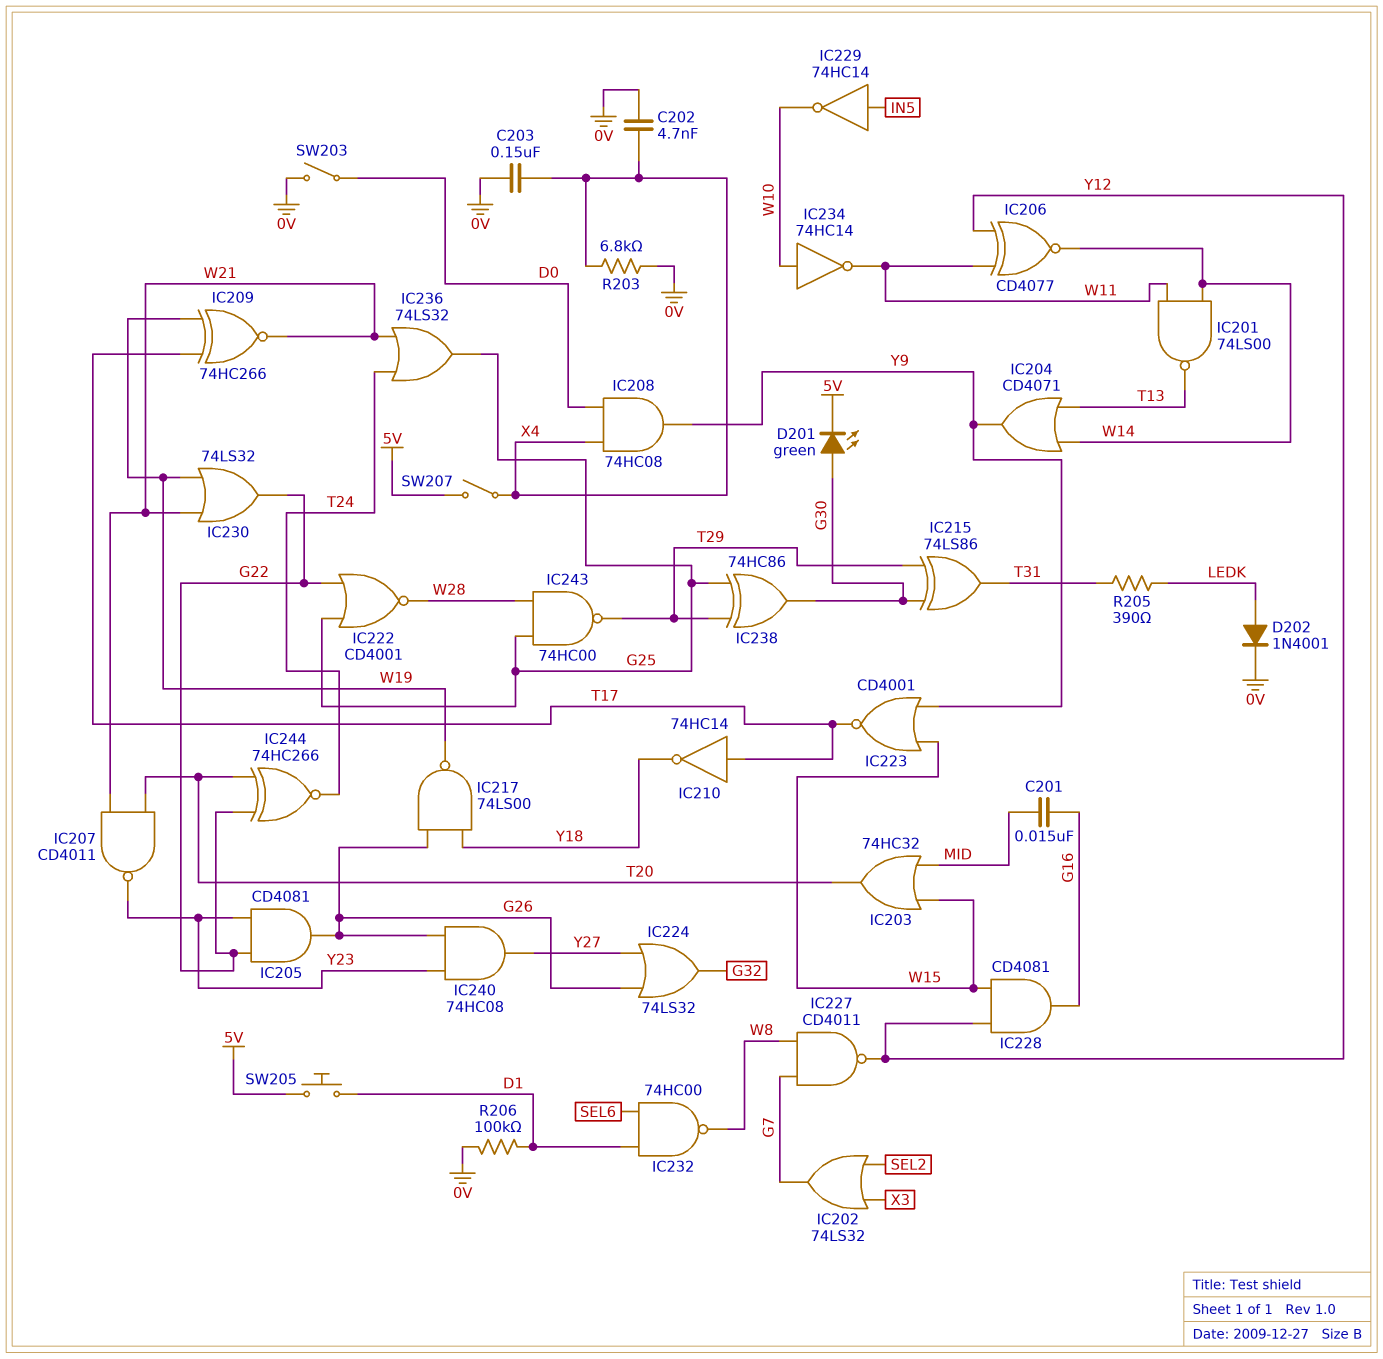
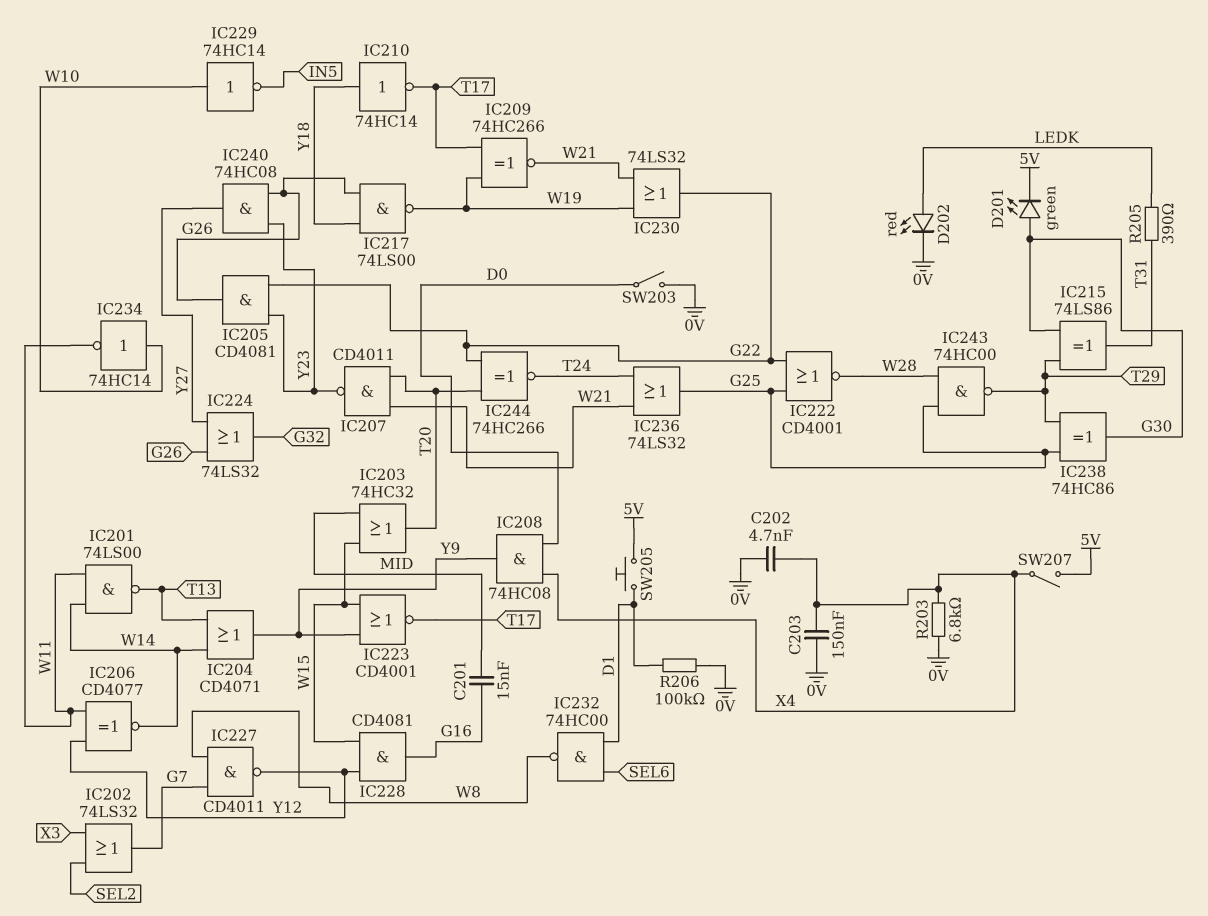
D202: diode 1N4001 (A LEDK, K 0V) -> LED red (A LEDK, K 0V)
IC210: NOT 74HC14 (in T17, out Y18) -> NOT 74HC14 (in Y18, out T17)
IC229: NOT 74HC14 (in IN5, out W10) -> NOT 74HC14 (in W10, out IN5)

